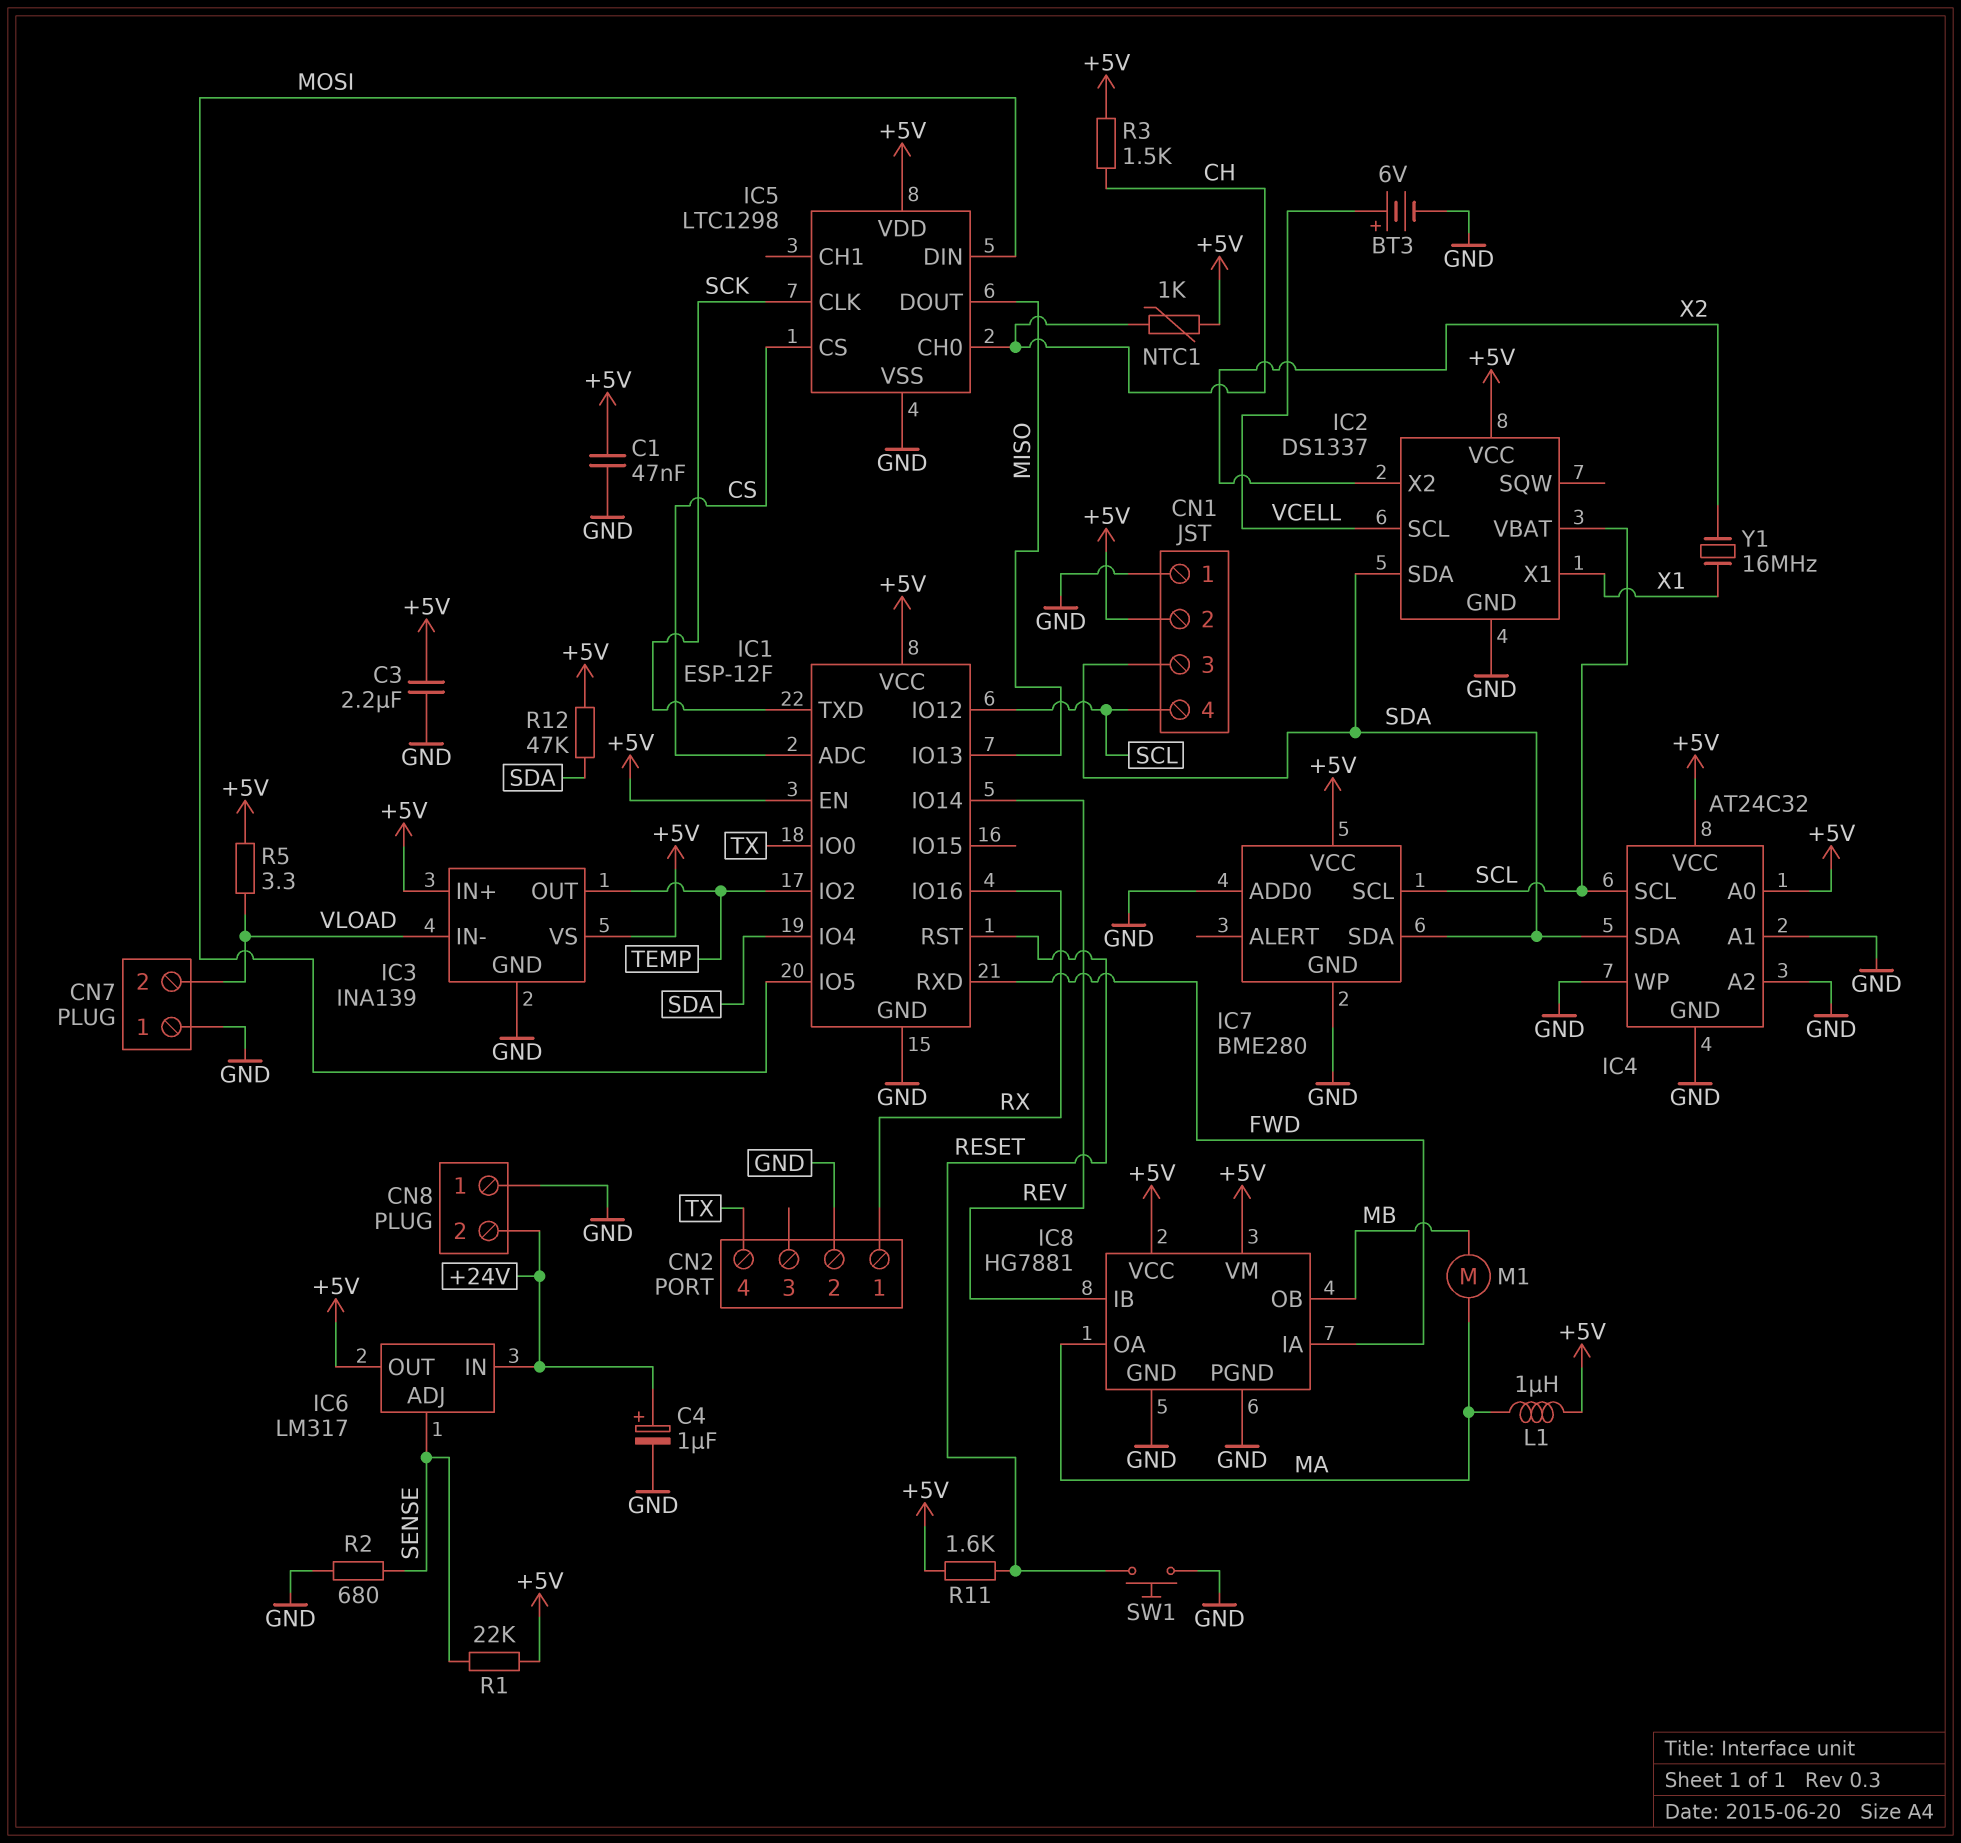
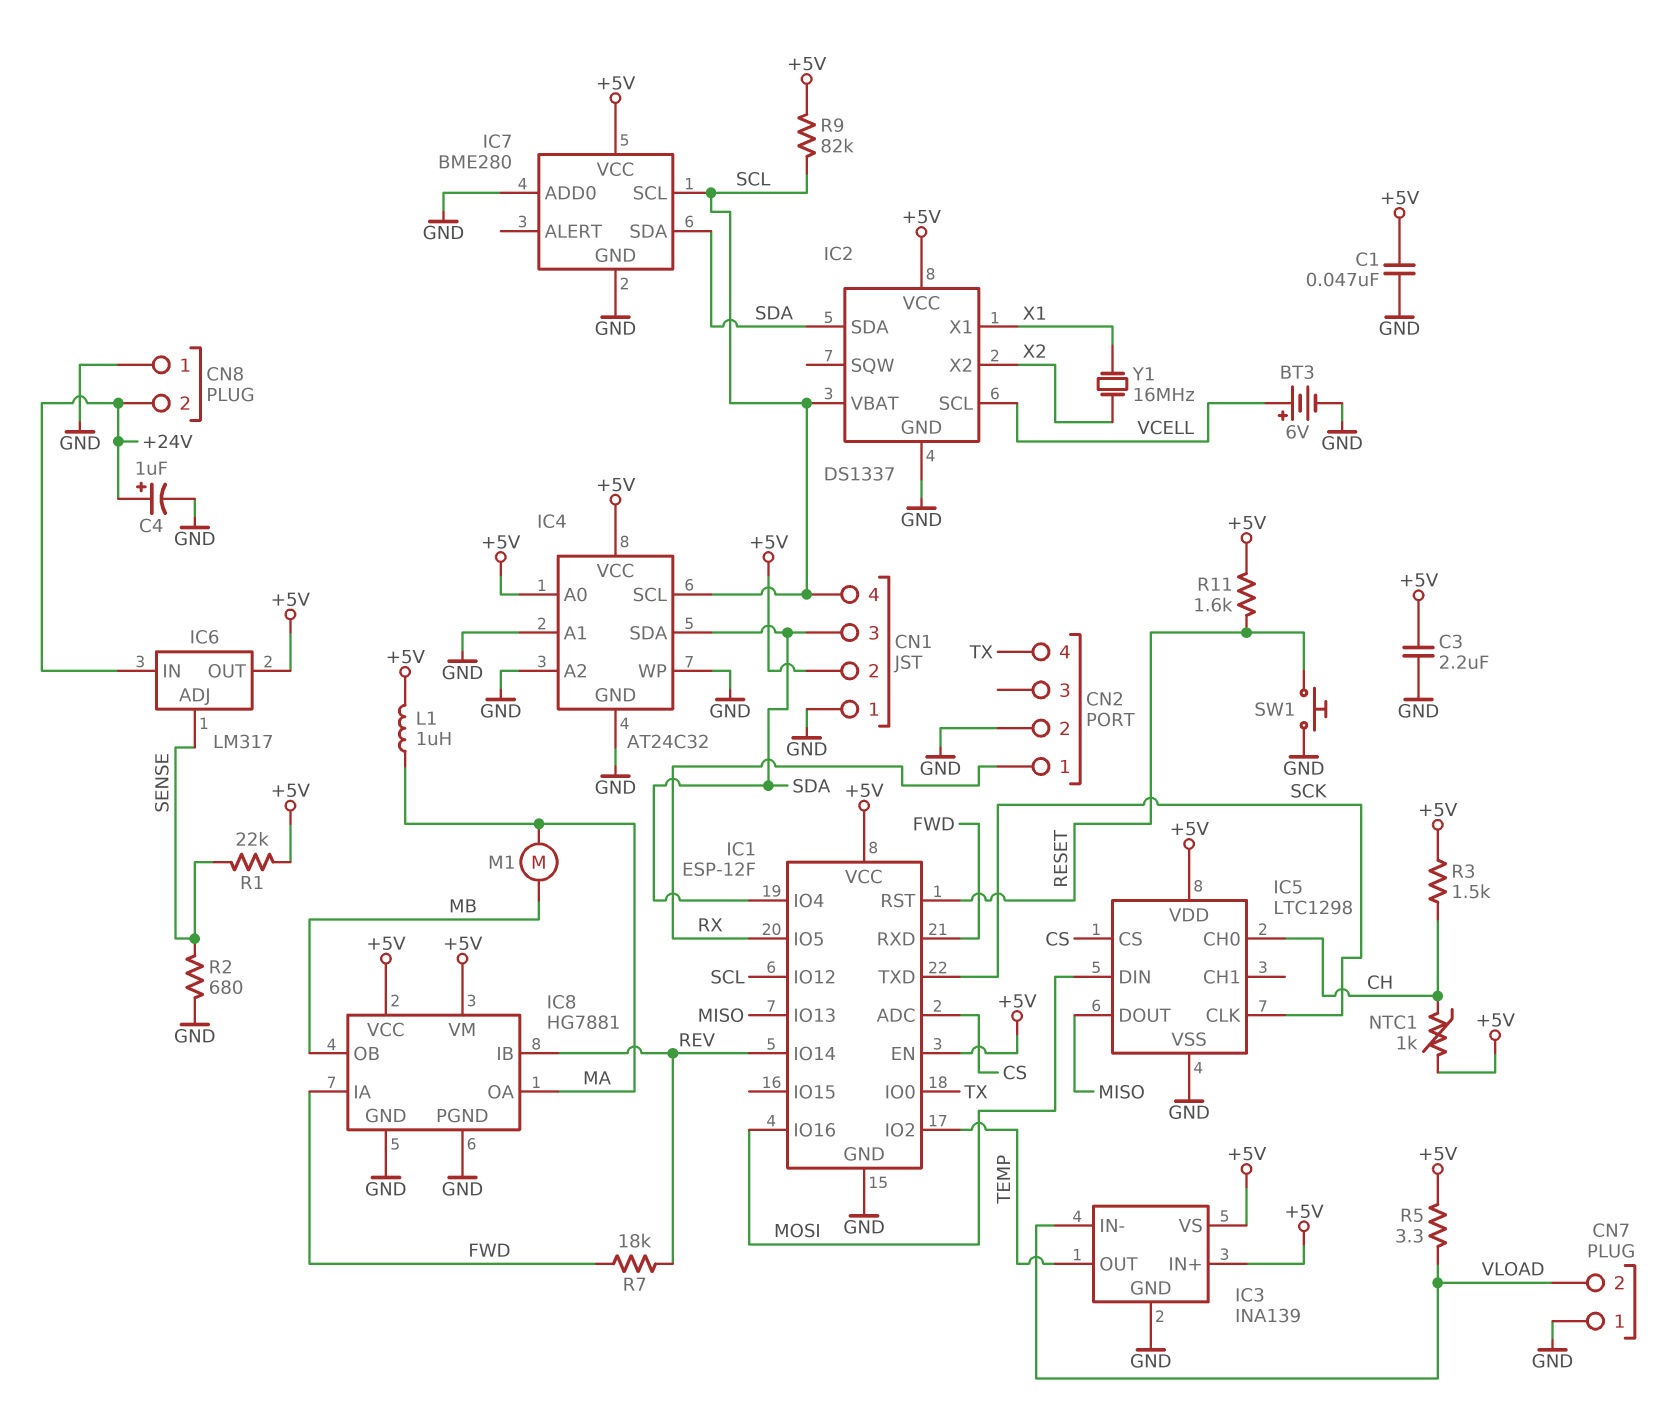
IC1 pin IO5: MOSI -> RX
IC1 pin IO16: RX -> MOSI
R7: none -> 18k (FWD, REV)
R9: none -> 82k (+5V, SCL)
R12: 47k (+5V, SDA) -> none

